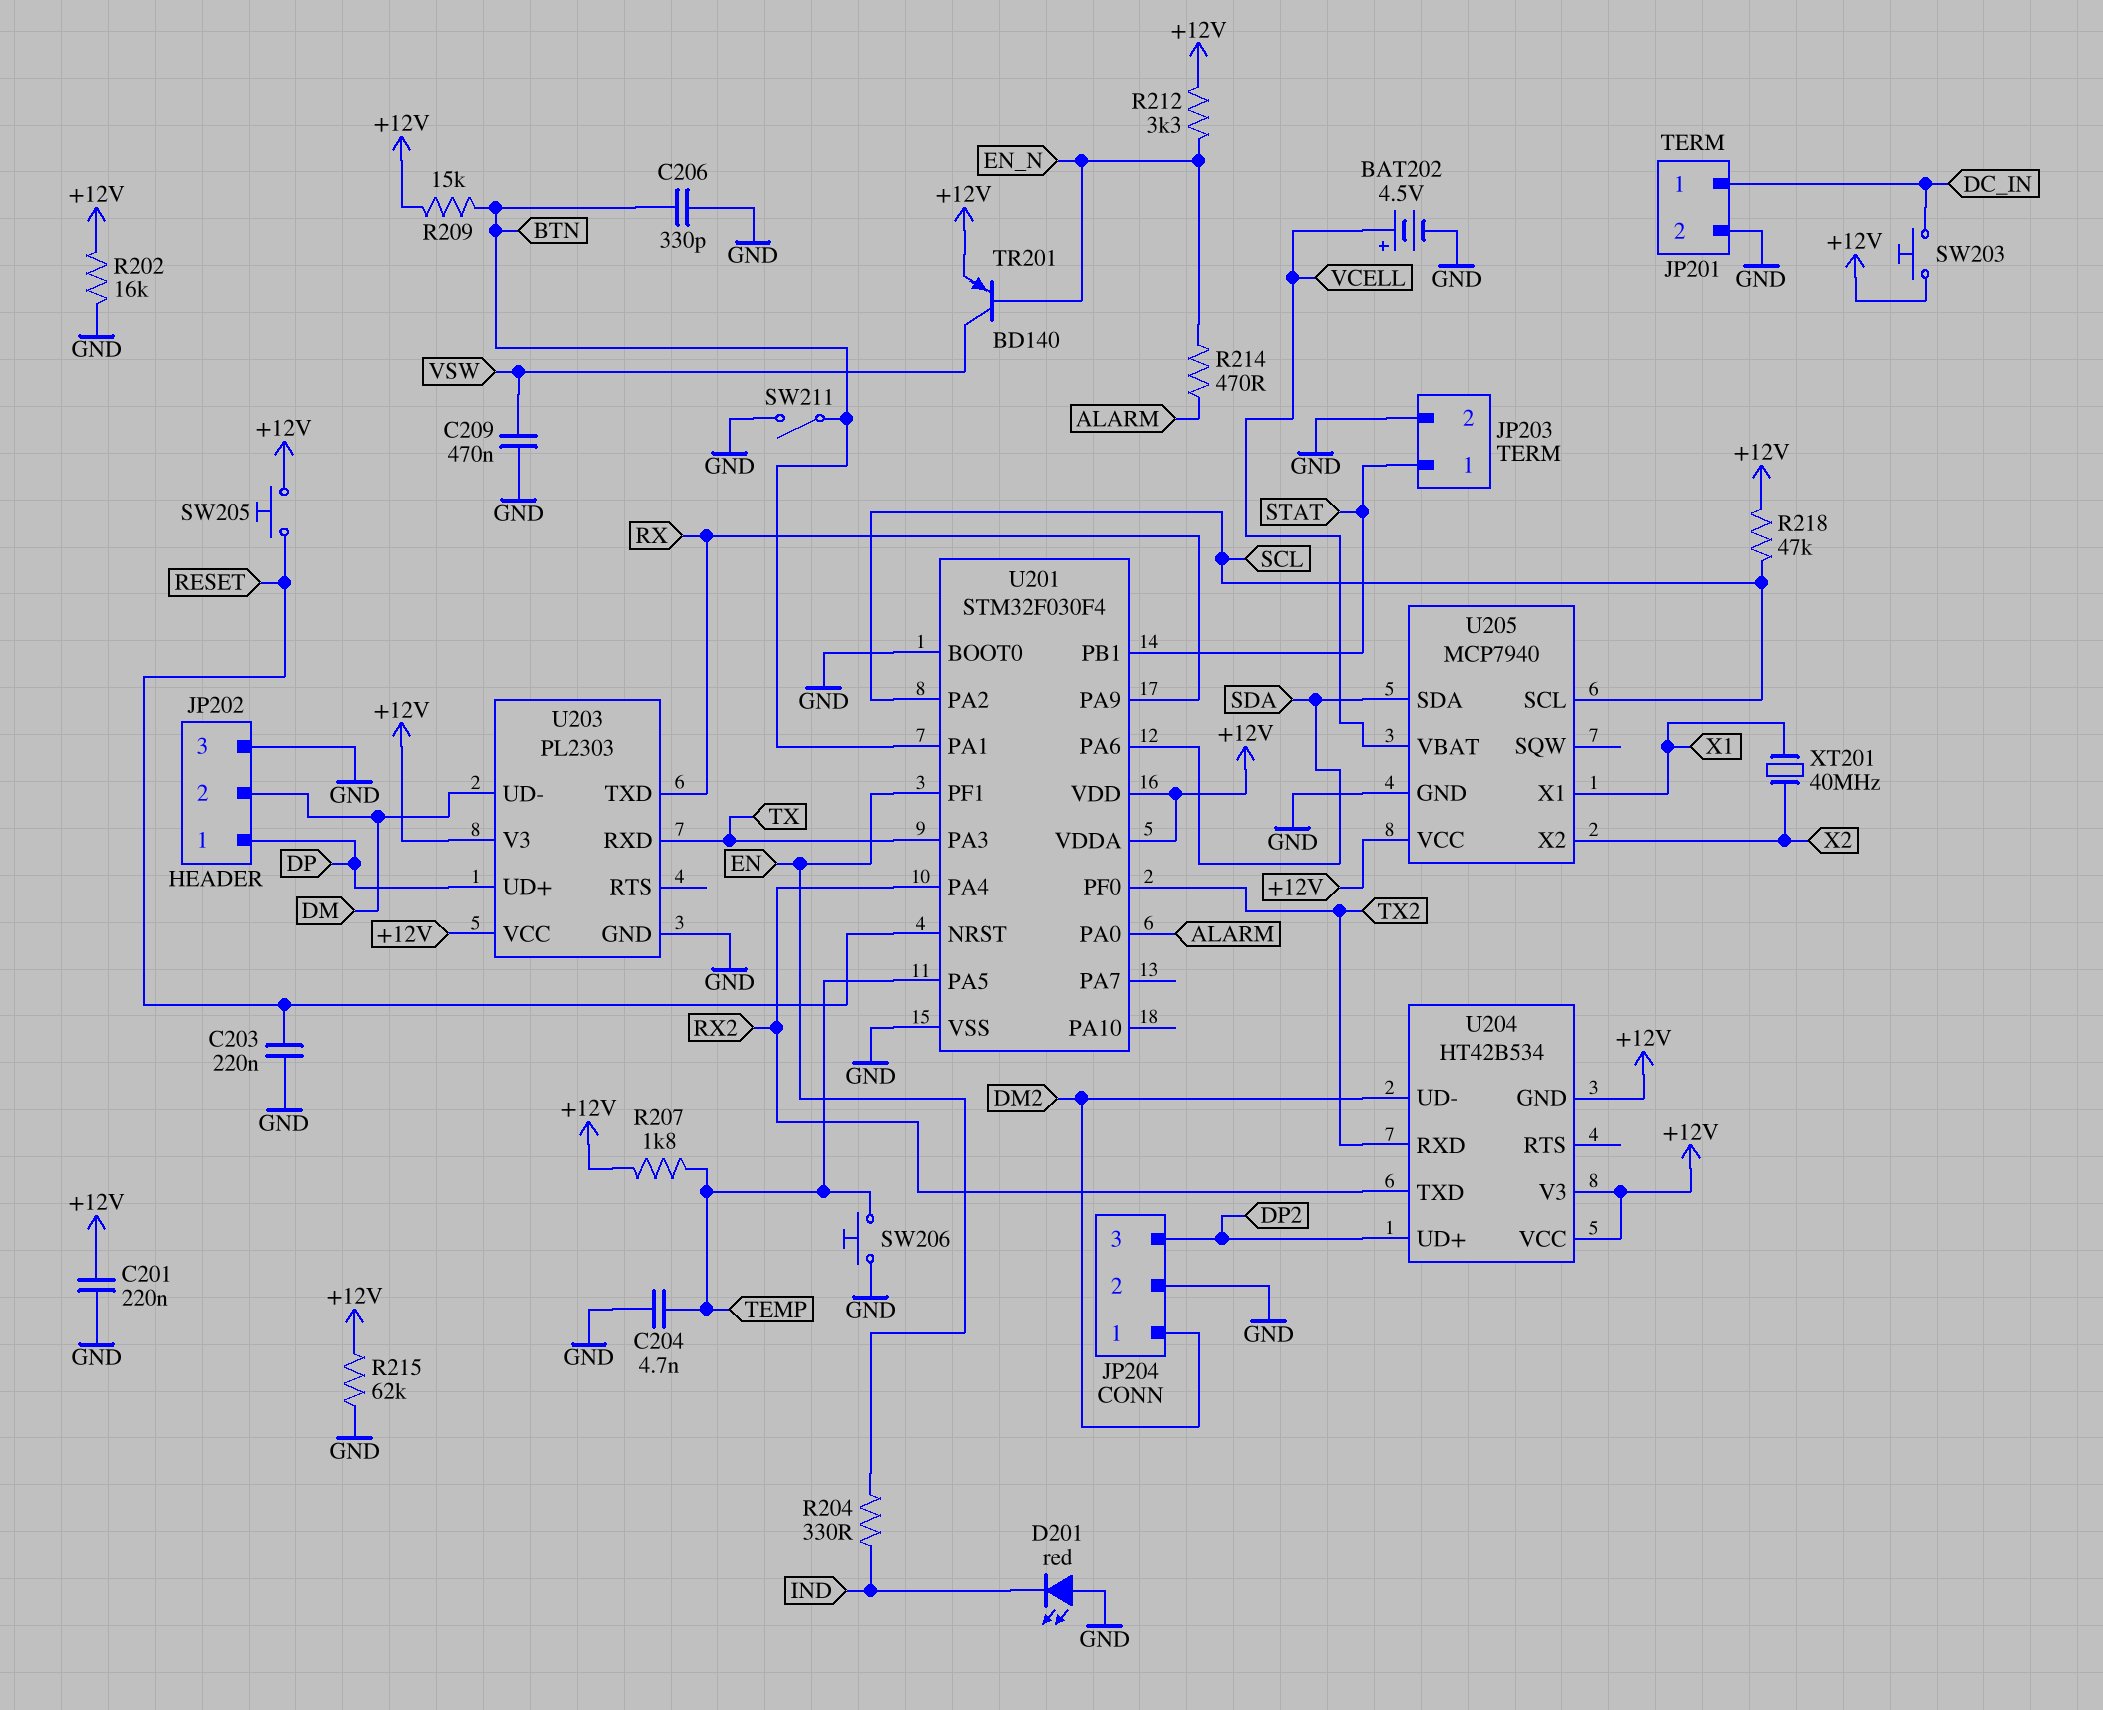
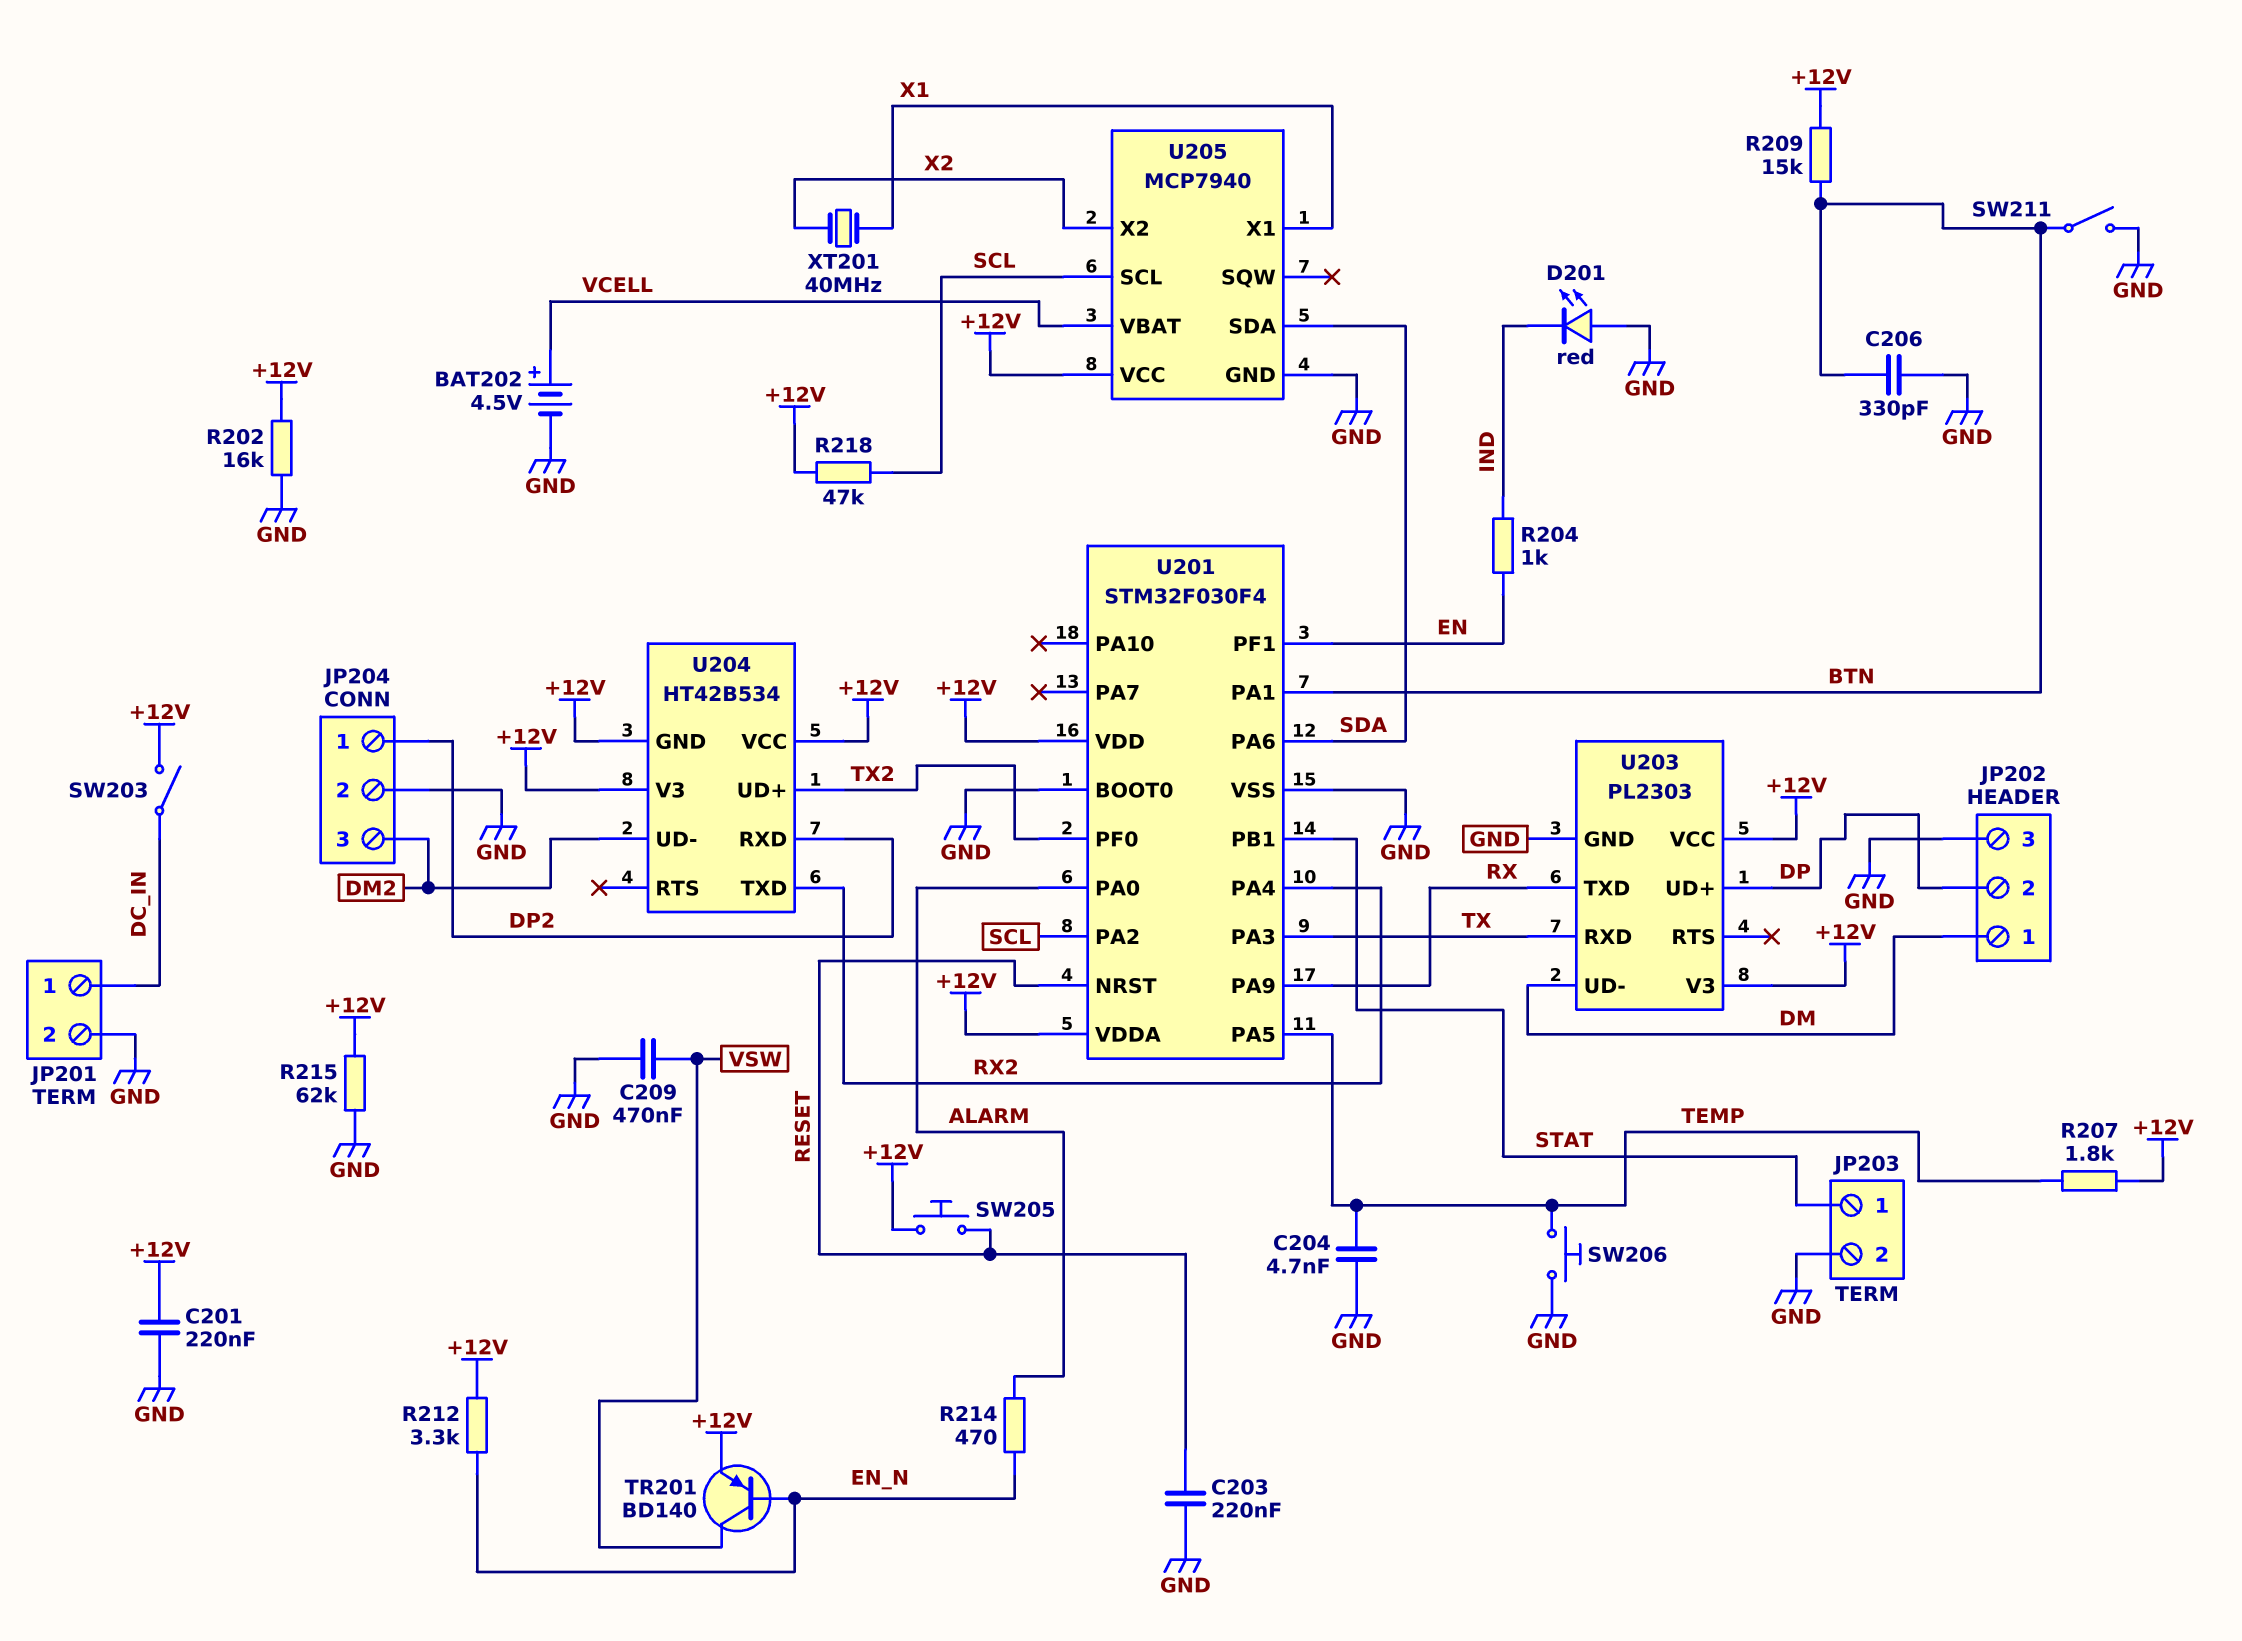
JP202 pin 1: DP -> DM
JP202 pin 2: DM -> DP
JP204 pin 1: DM2 -> DP2
JP204 pin 3: DP2 -> DM2
R204: 330 (EN, IND) -> 1k (EN, IND)
SW203: button (+12V, DC_IN) -> switch (+12V, DC_IN)
U204 pin RXD: TX2 -> DP2
U204 pin UD+: DP2 -> TX2

